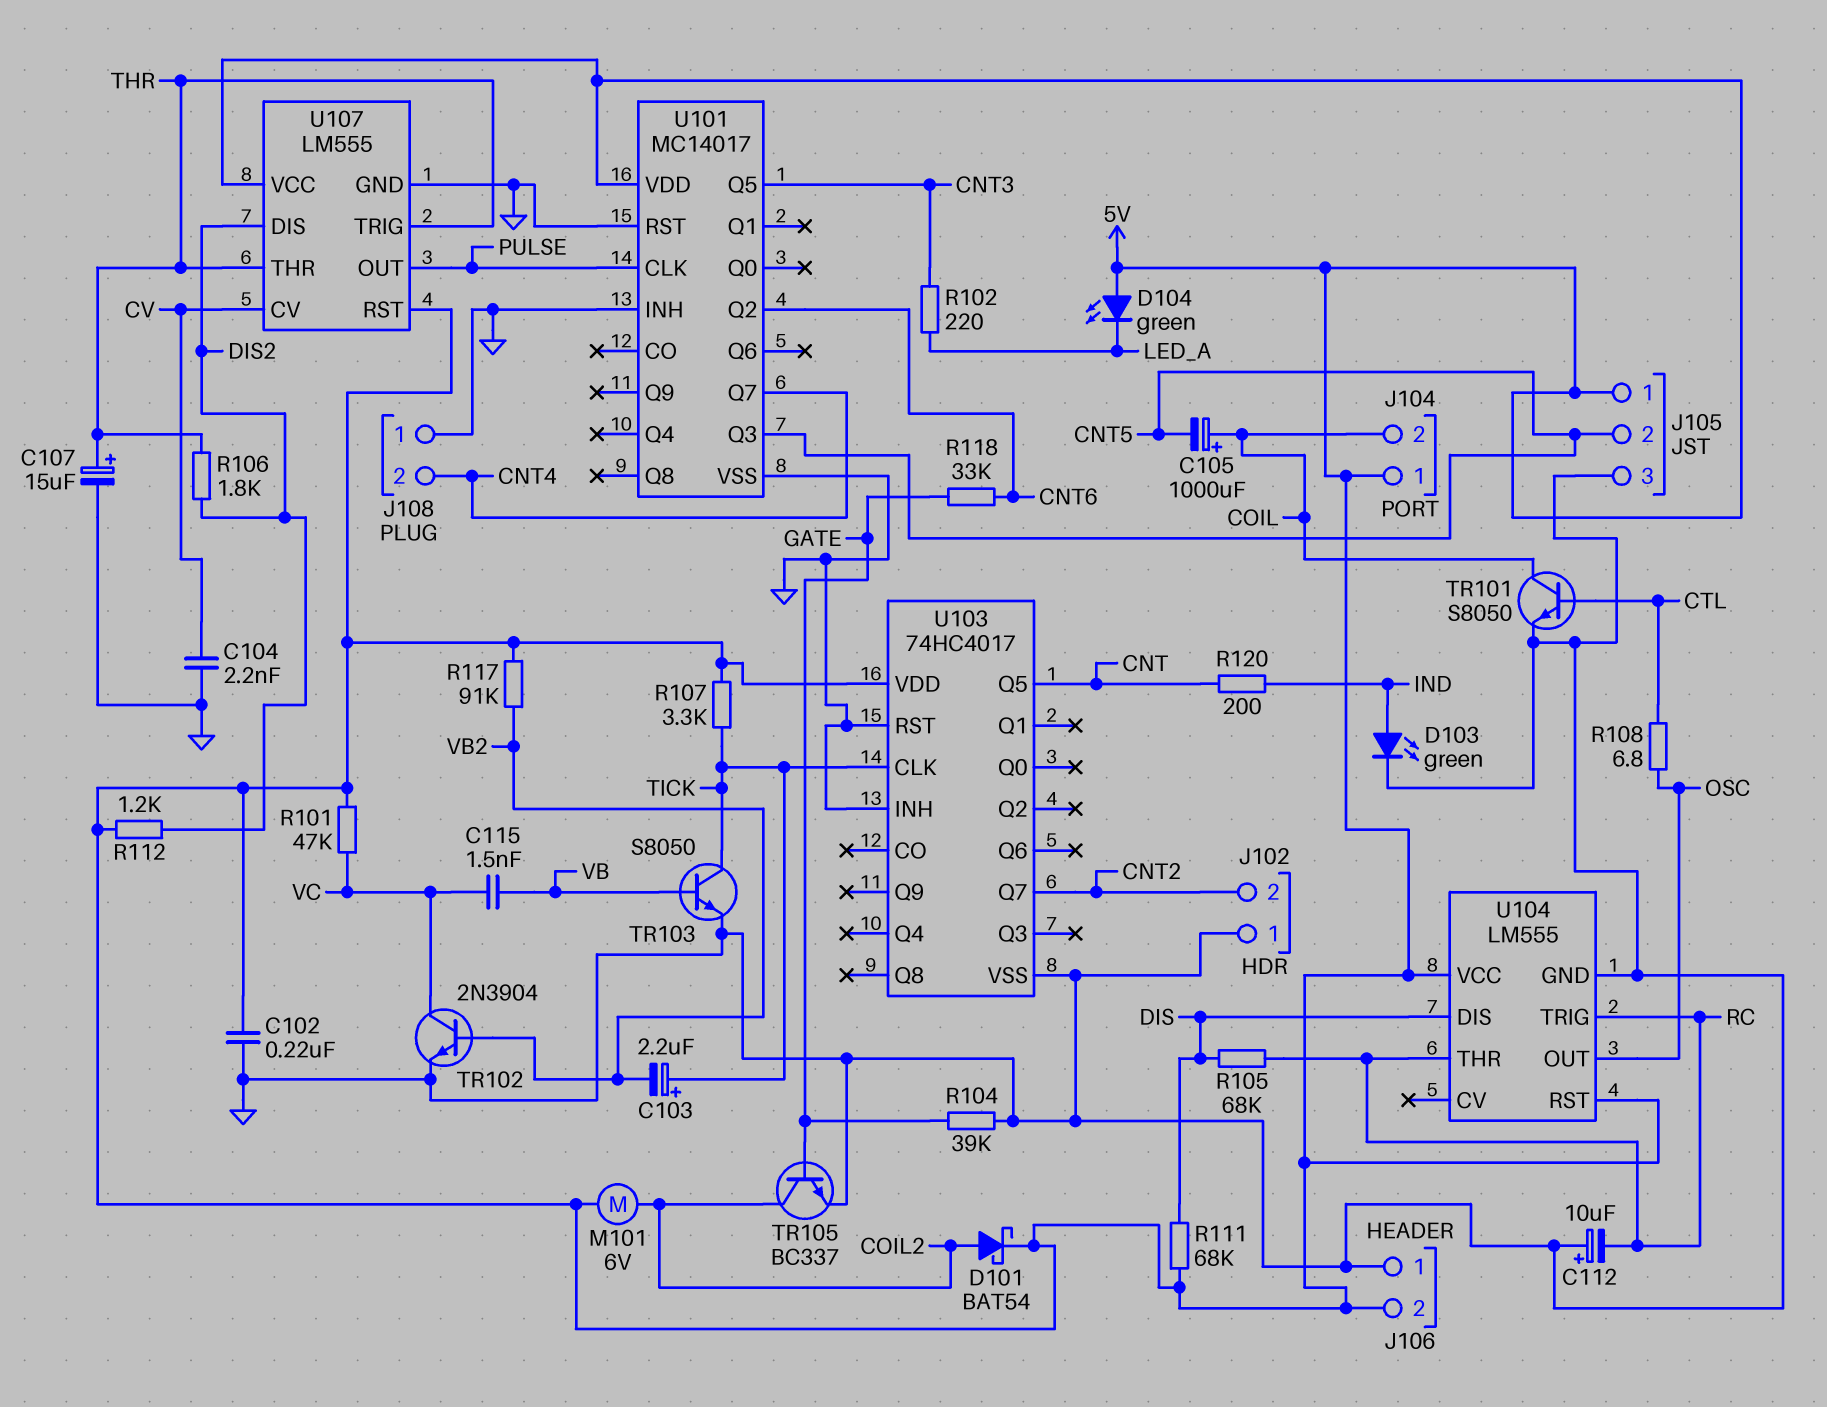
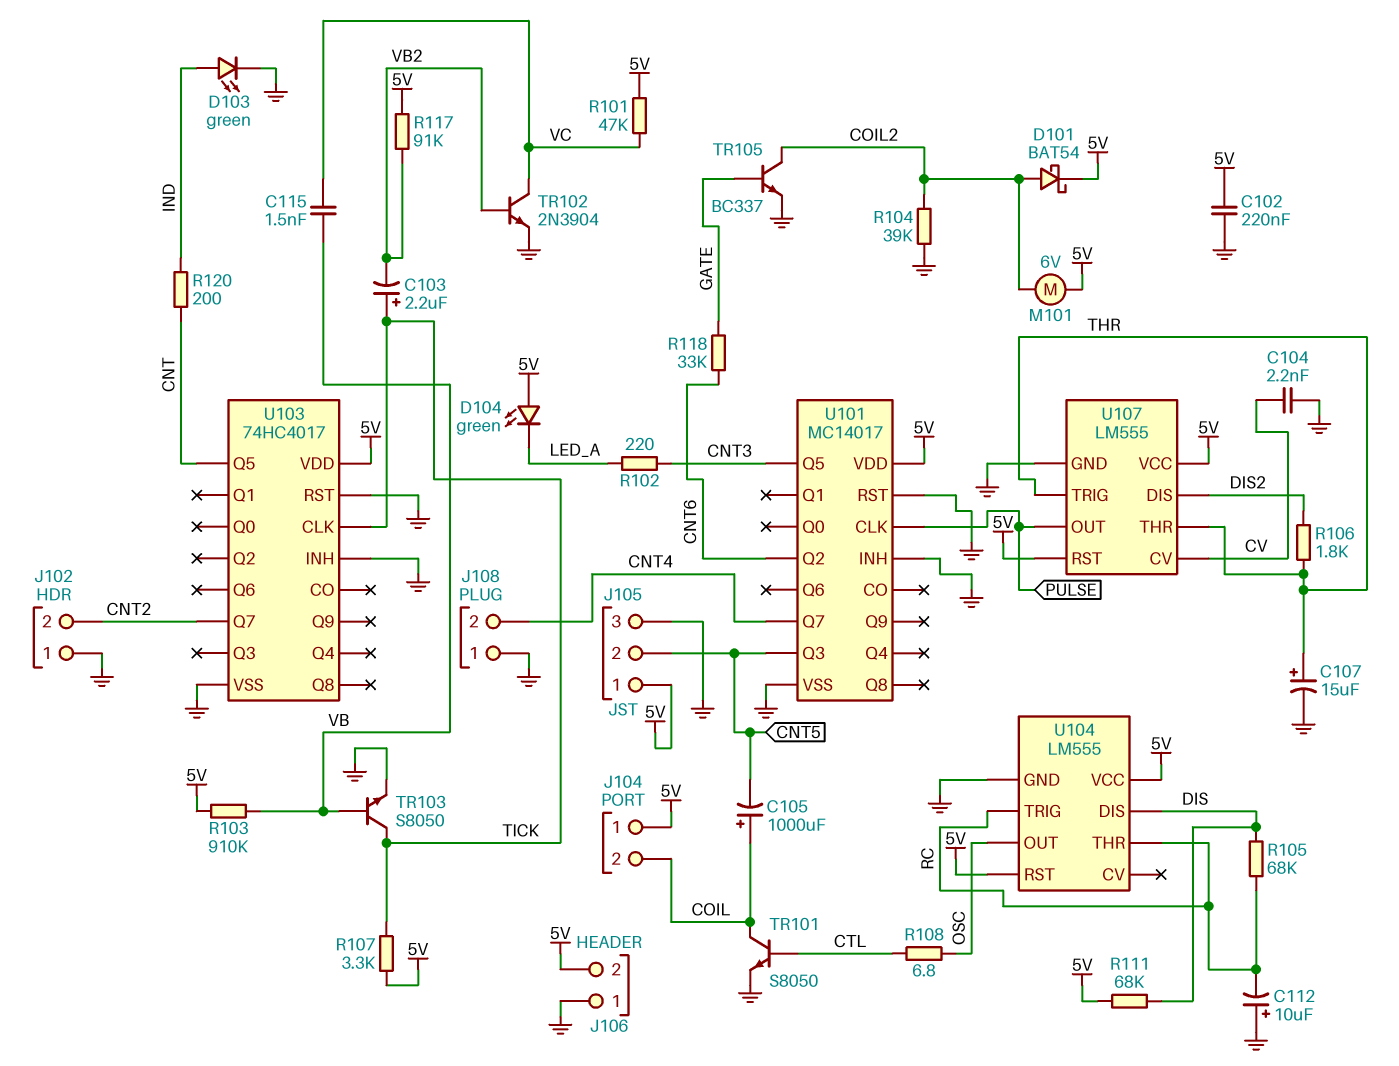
R103: none -> 910k (5V, VB)
R104: 39k (GATE, GND) -> 39k (COIL2, GND)
R112: 1.2k (5V, DIS2) -> none

